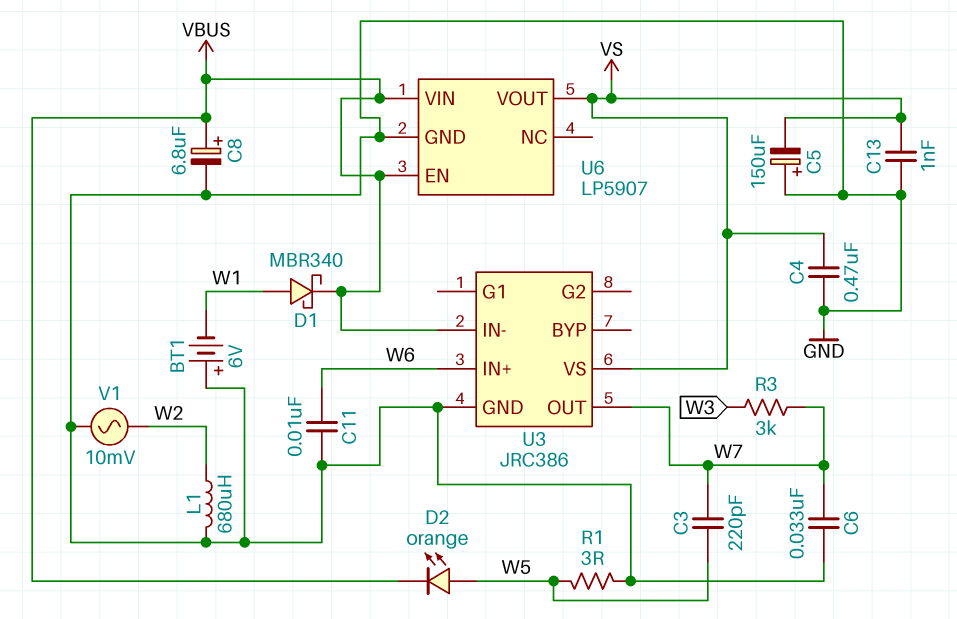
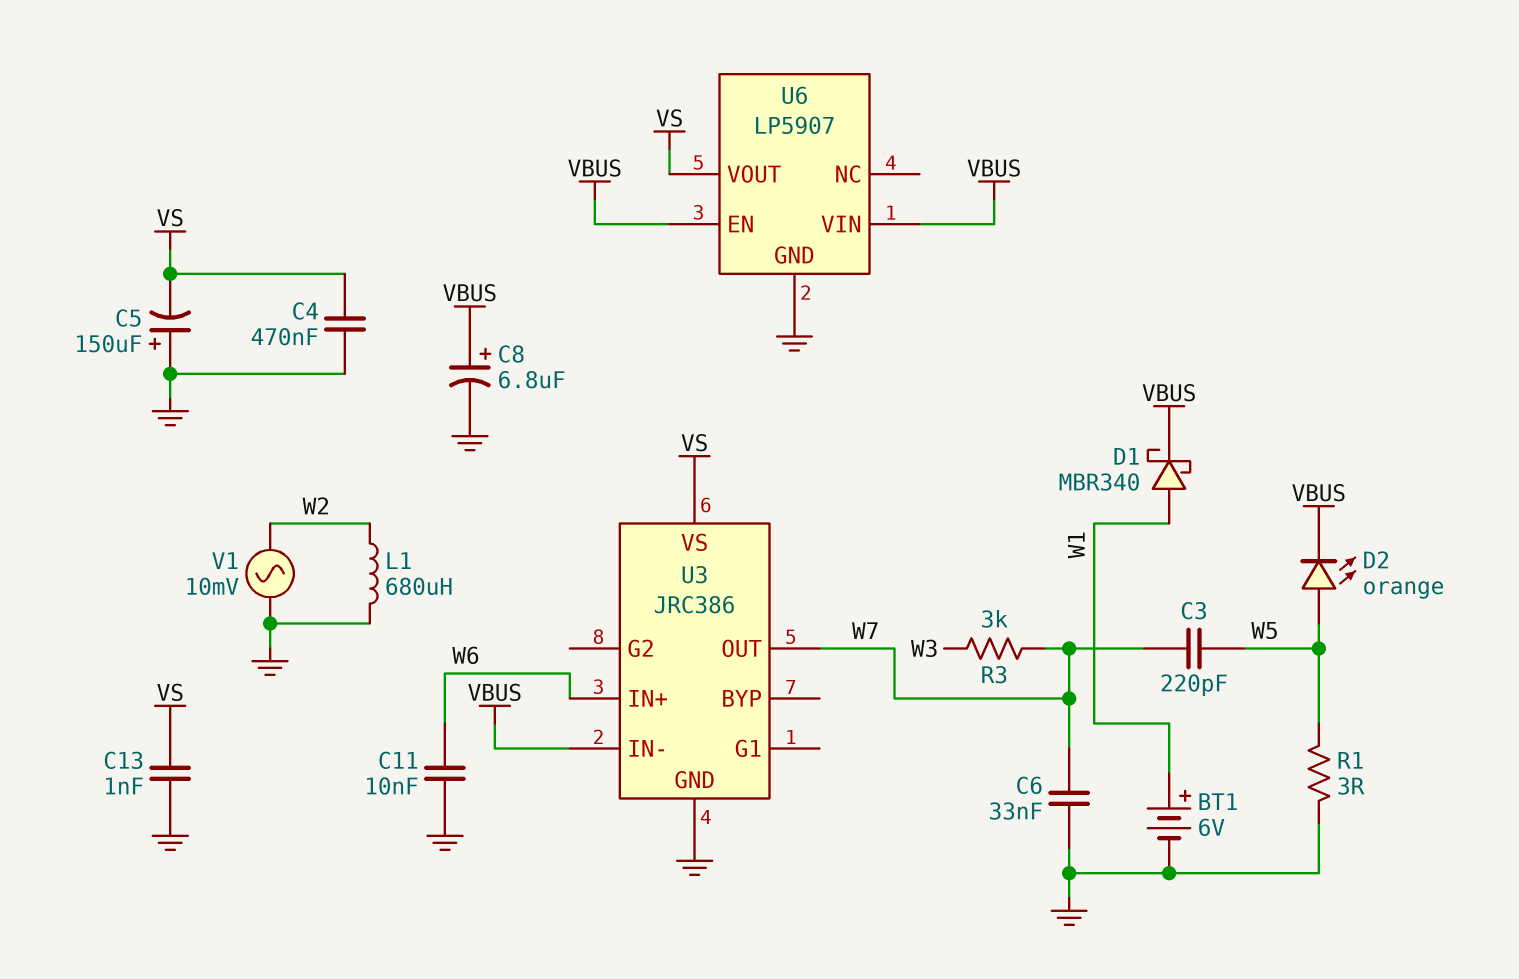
BT1: 6V (plus GND, minus W1) -> 6V (plus W1, minus GND)

